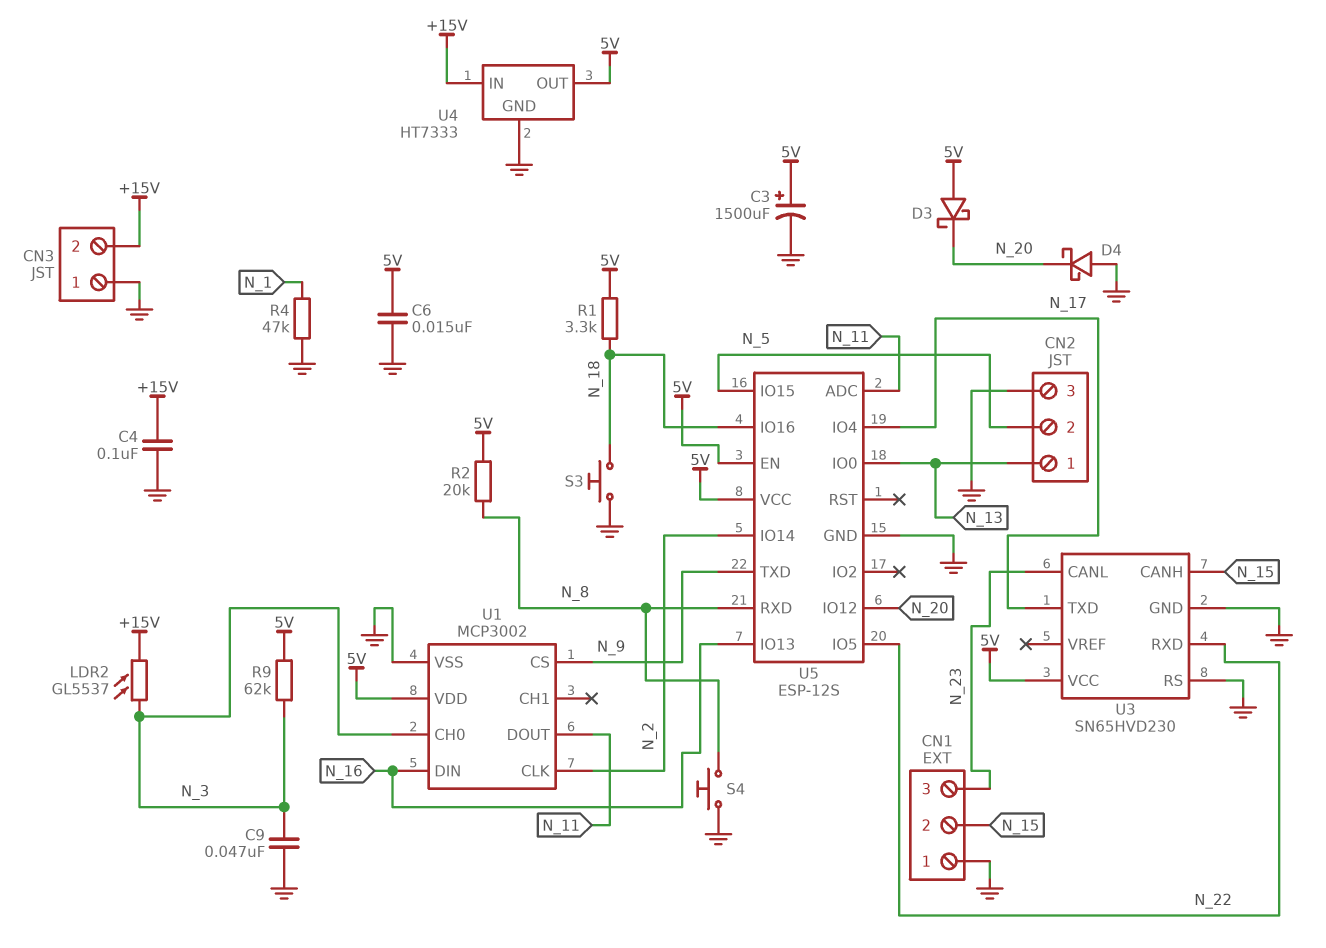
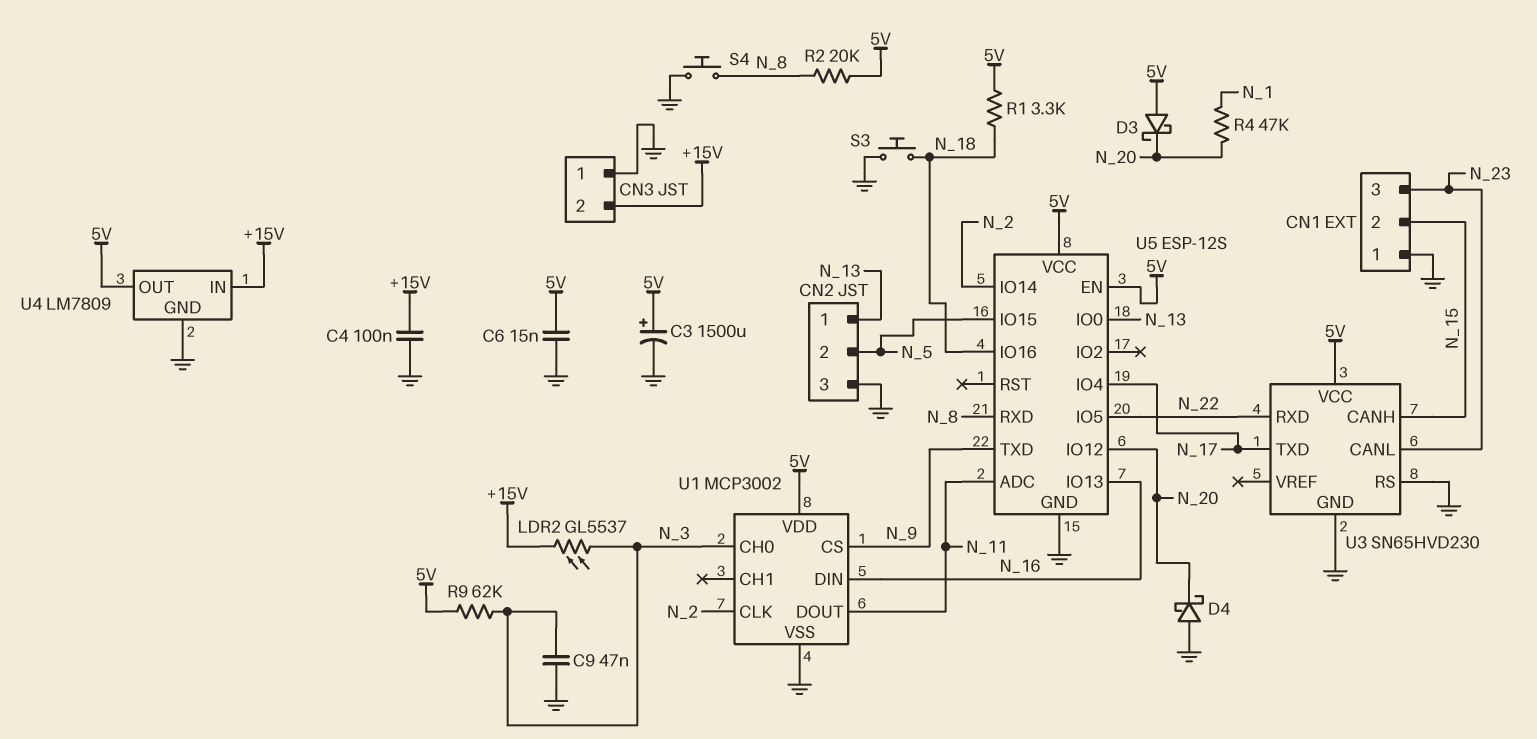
R4: 47k (GND, N_1) -> 47k (N_1, N_20)
U4: HT7333 -> LM7809

